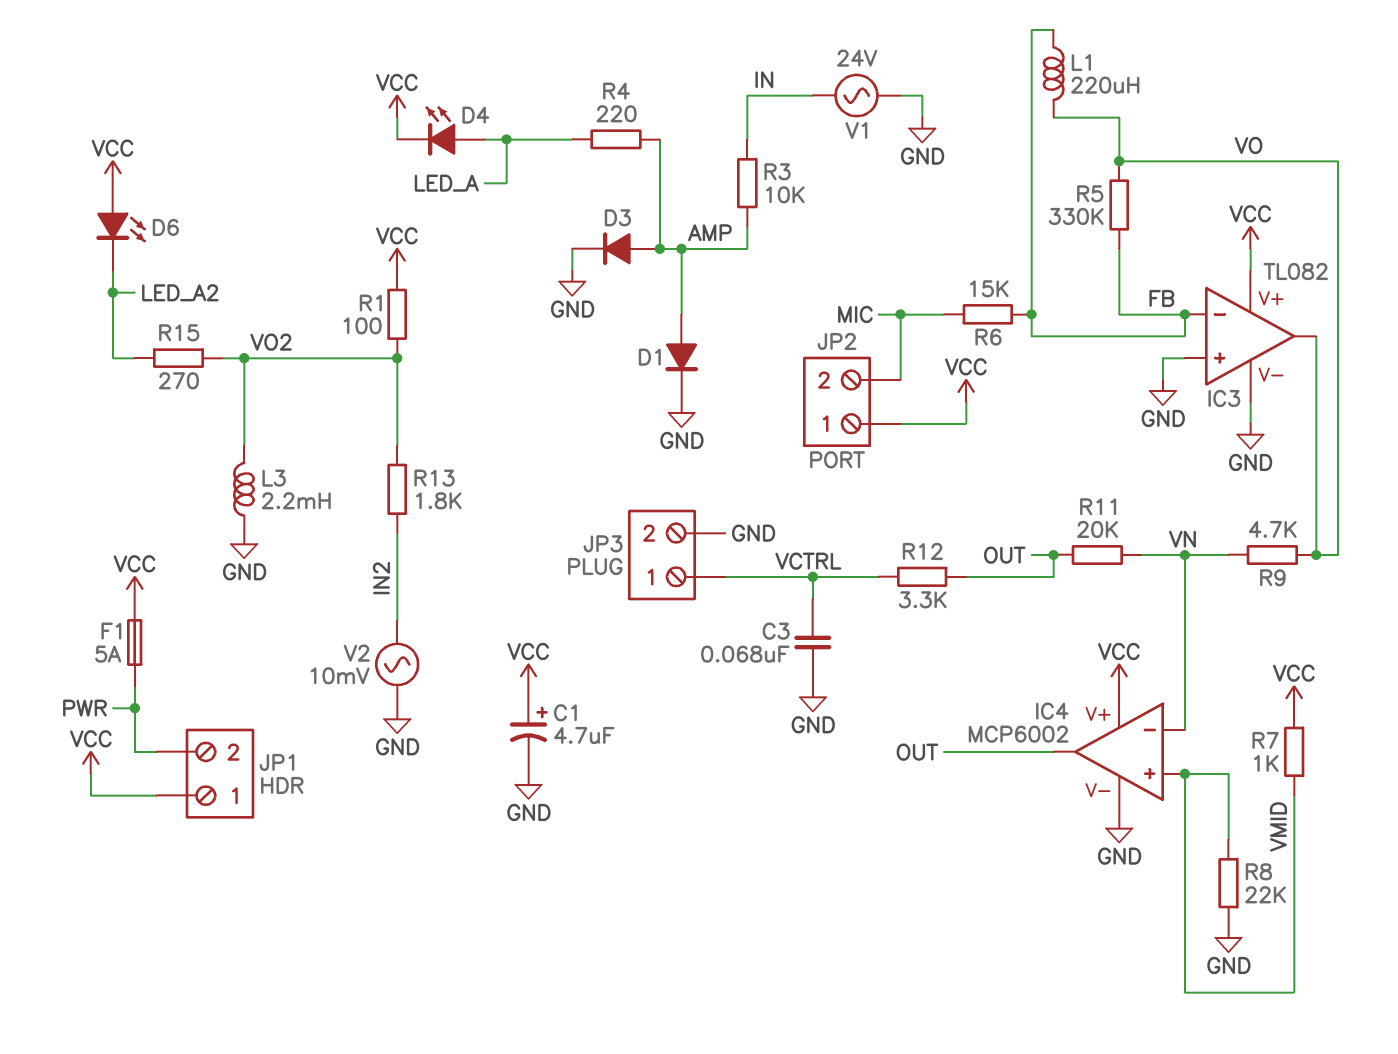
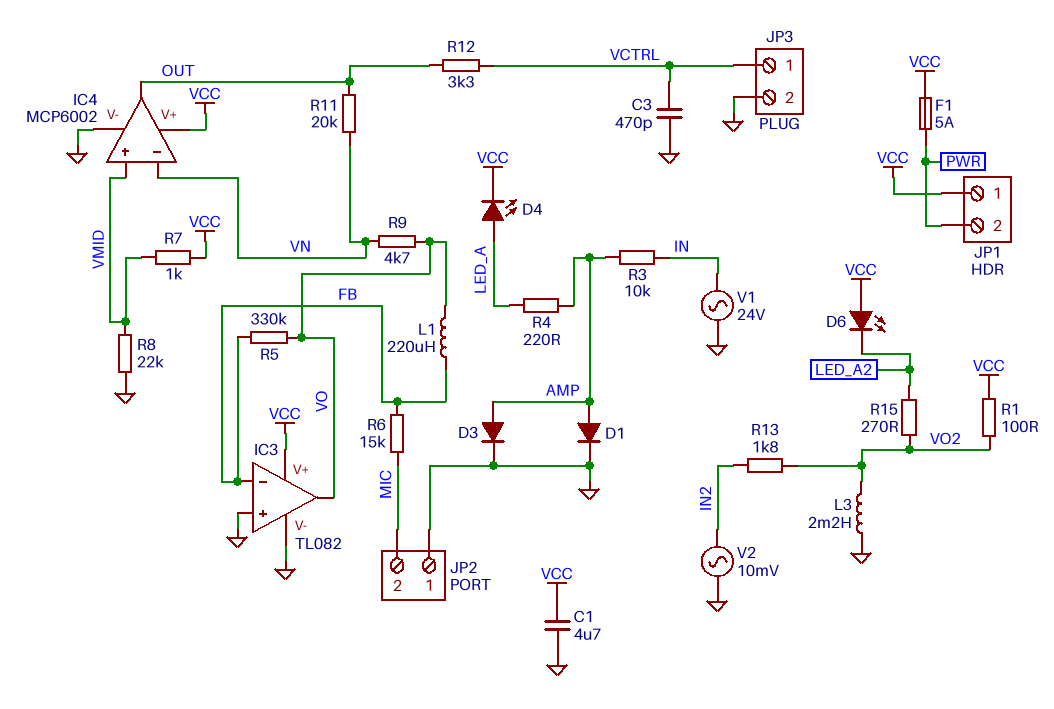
C1: 4.7uF (plus VCC, minus GND) -> 4.7uF (GND, VCC)
C3: 68nF (GND, VCTRL) -> 470pF (GND, VCTRL)
JP2 pin 1: VCC -> GND

